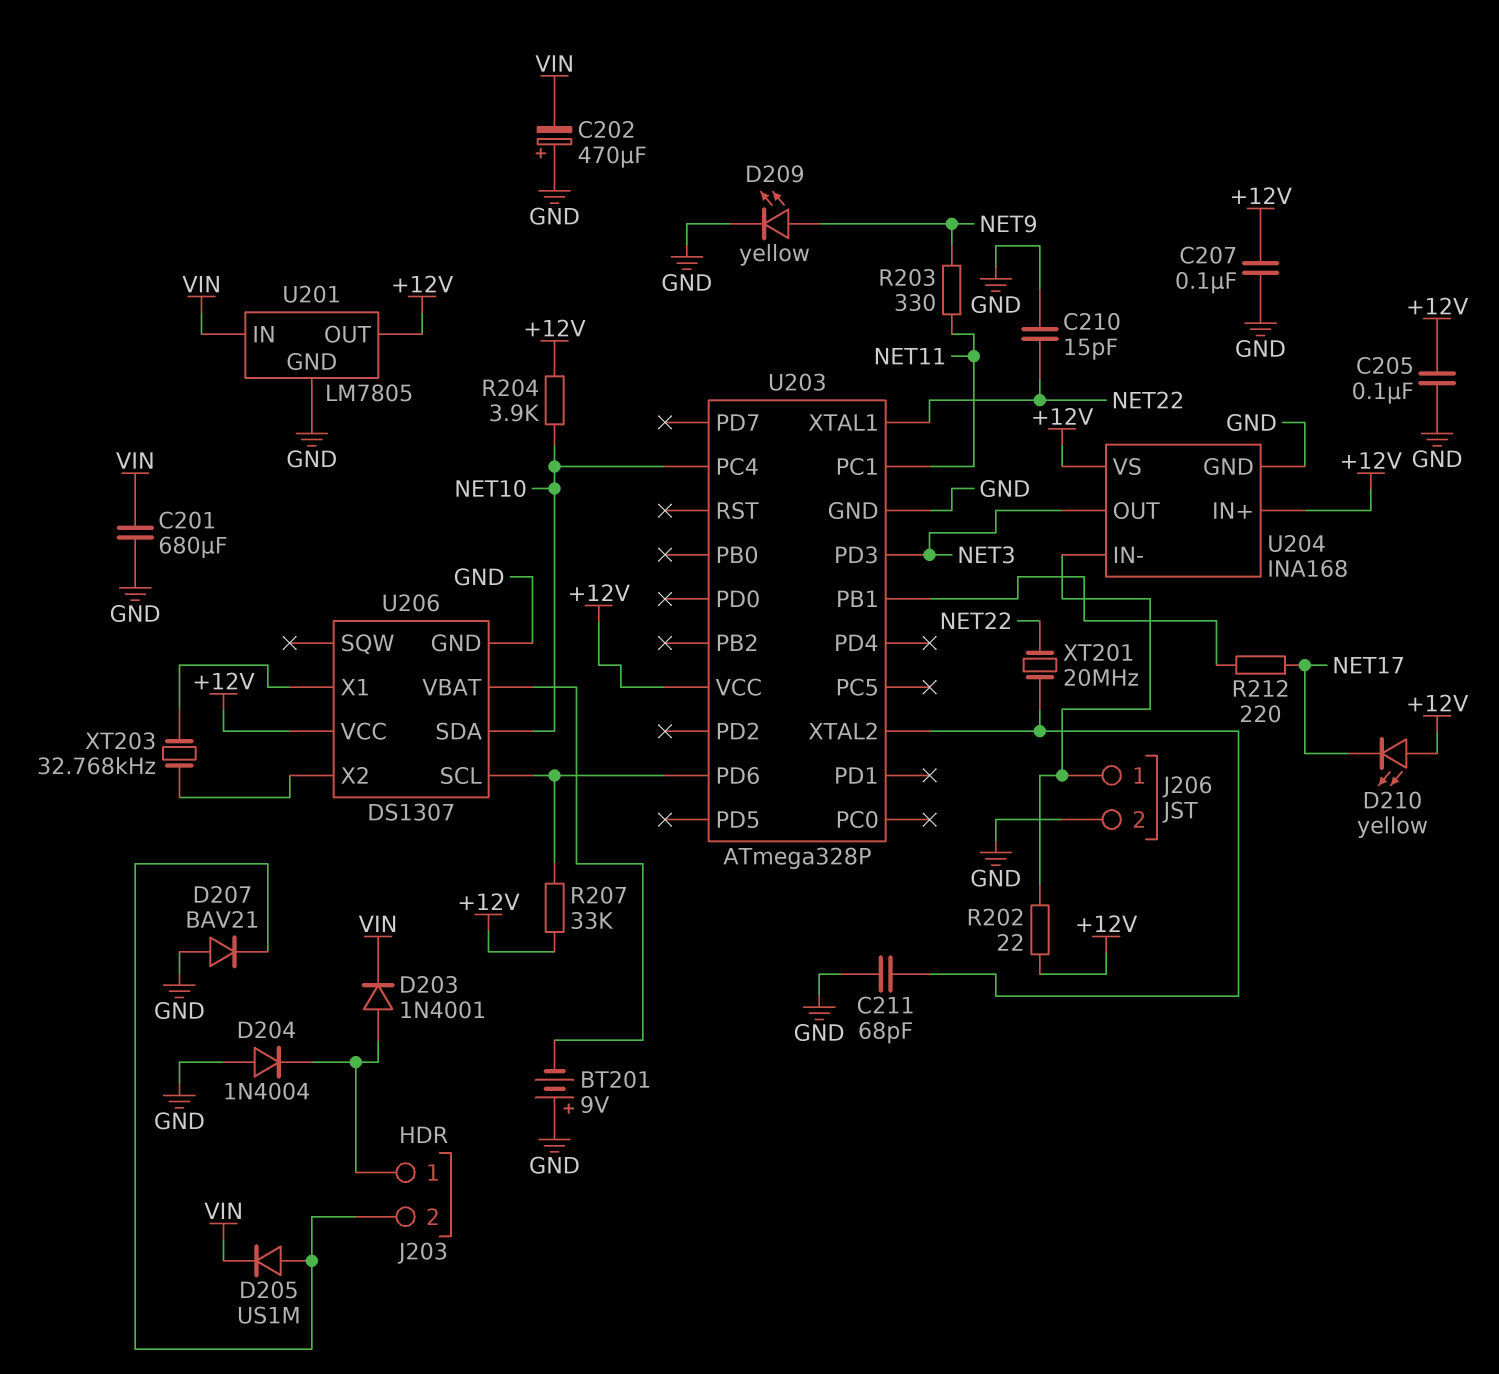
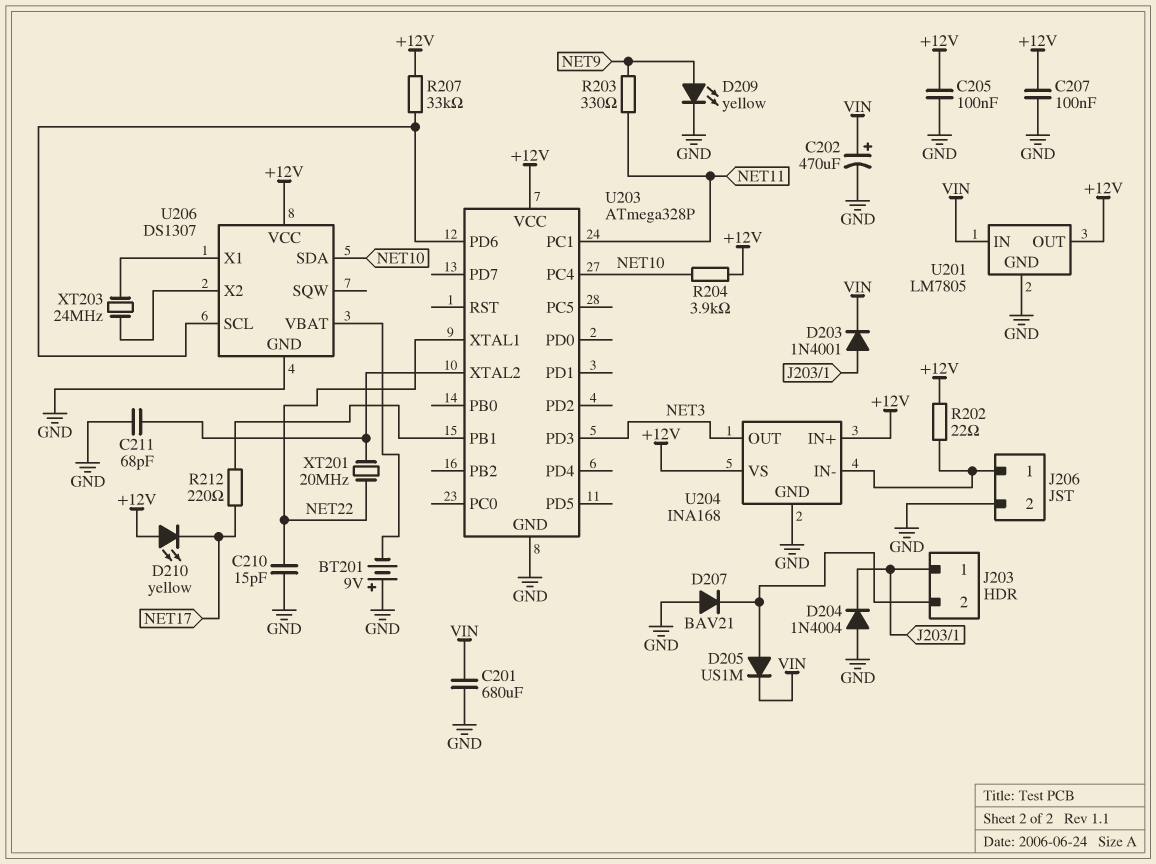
C202: 470uF (plus GND, minus VIN) -> 470uF (plus VIN, minus GND)
XT203: 32.768kHz (U206/X1, U206/X2) -> 24MHz (U206/X1, U206/X2)

